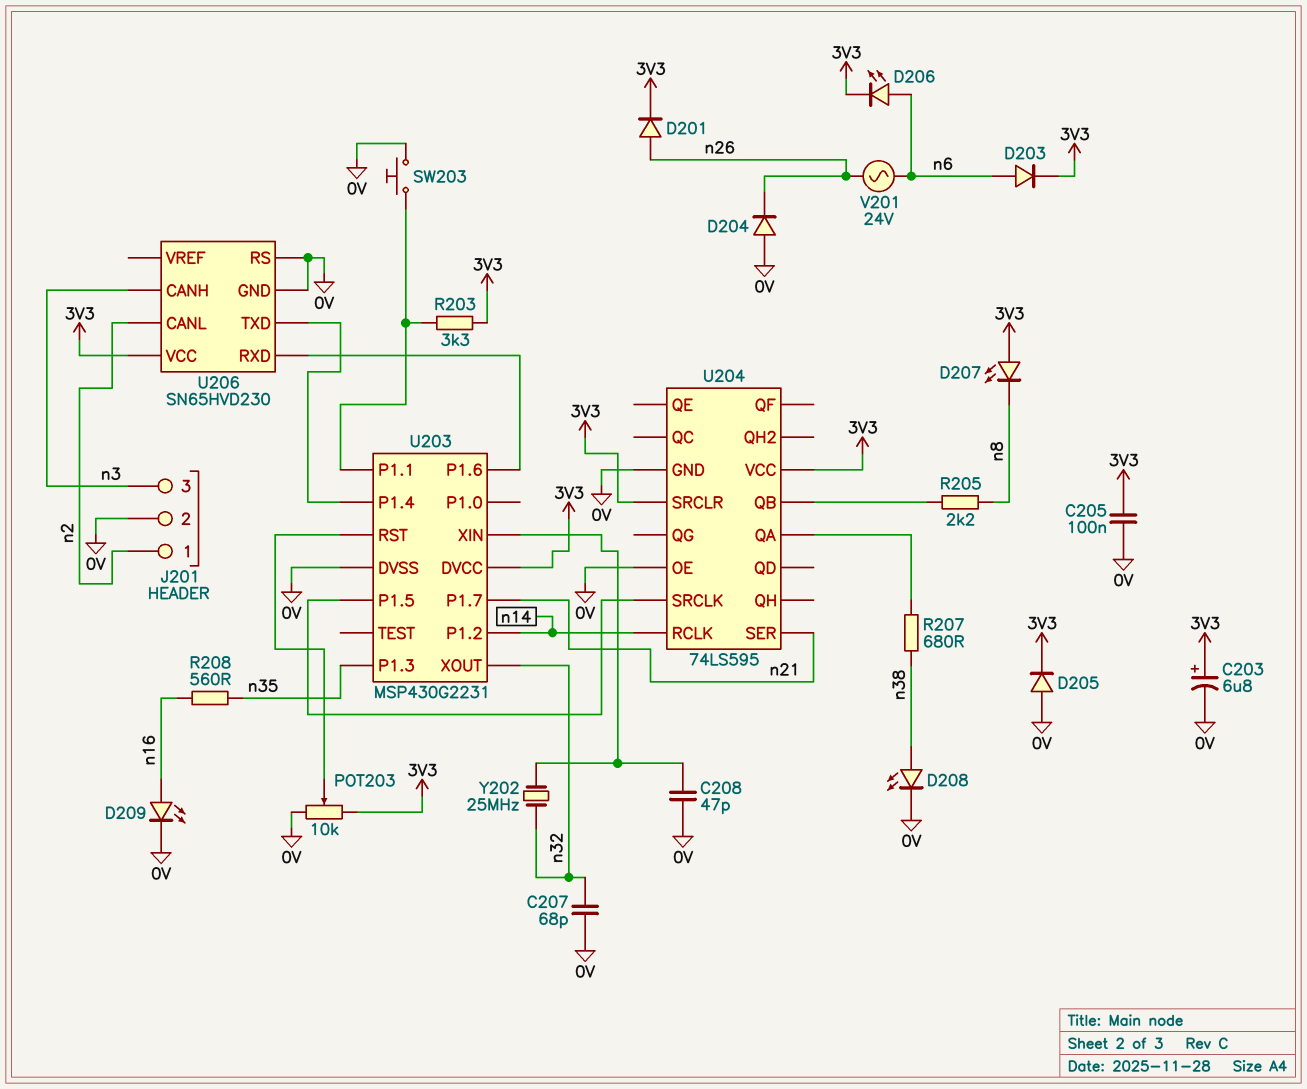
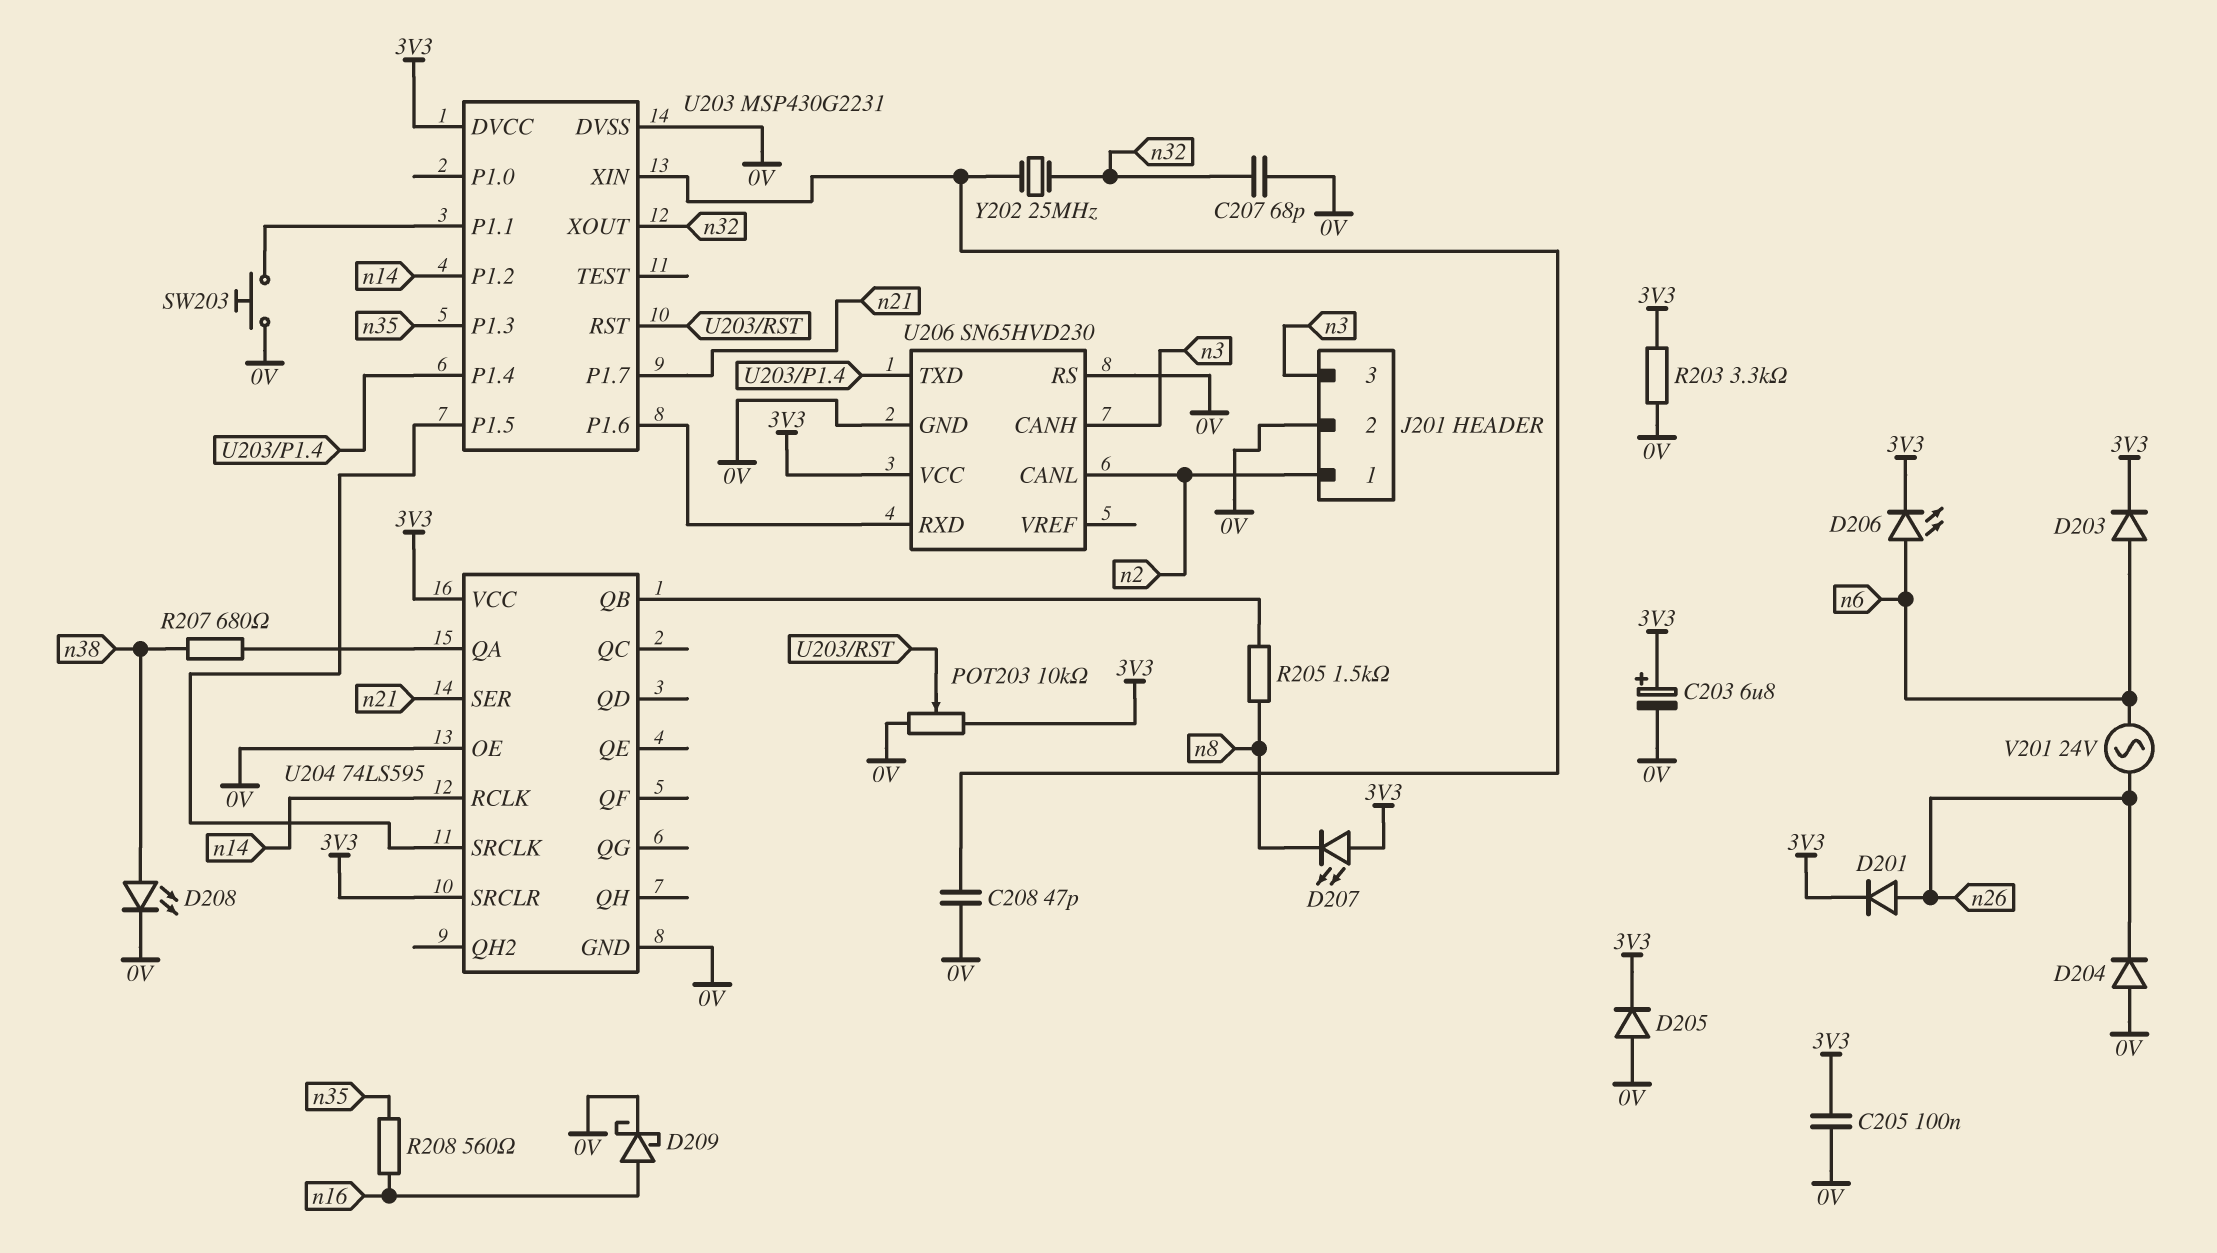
D209: LED (A n16, K 0V) -> schottky (A n16, K 0V)
R203: 3.3k (3V3, U203/P1.1) -> 3.3k (0V, 3V3)
R205: 2.2k (U204/QB, n8) -> 1.5k (U204/QB, n8)

